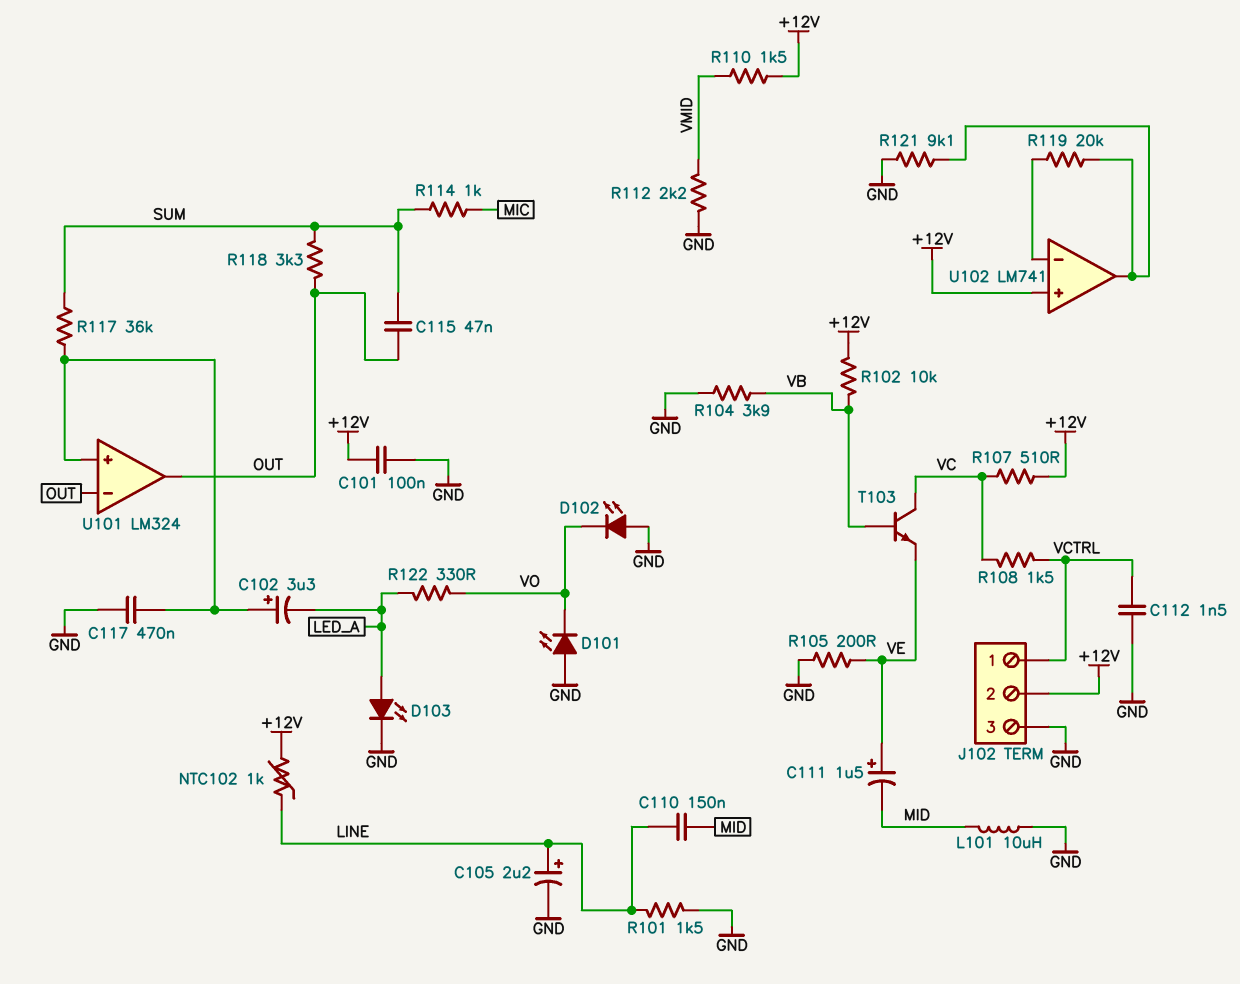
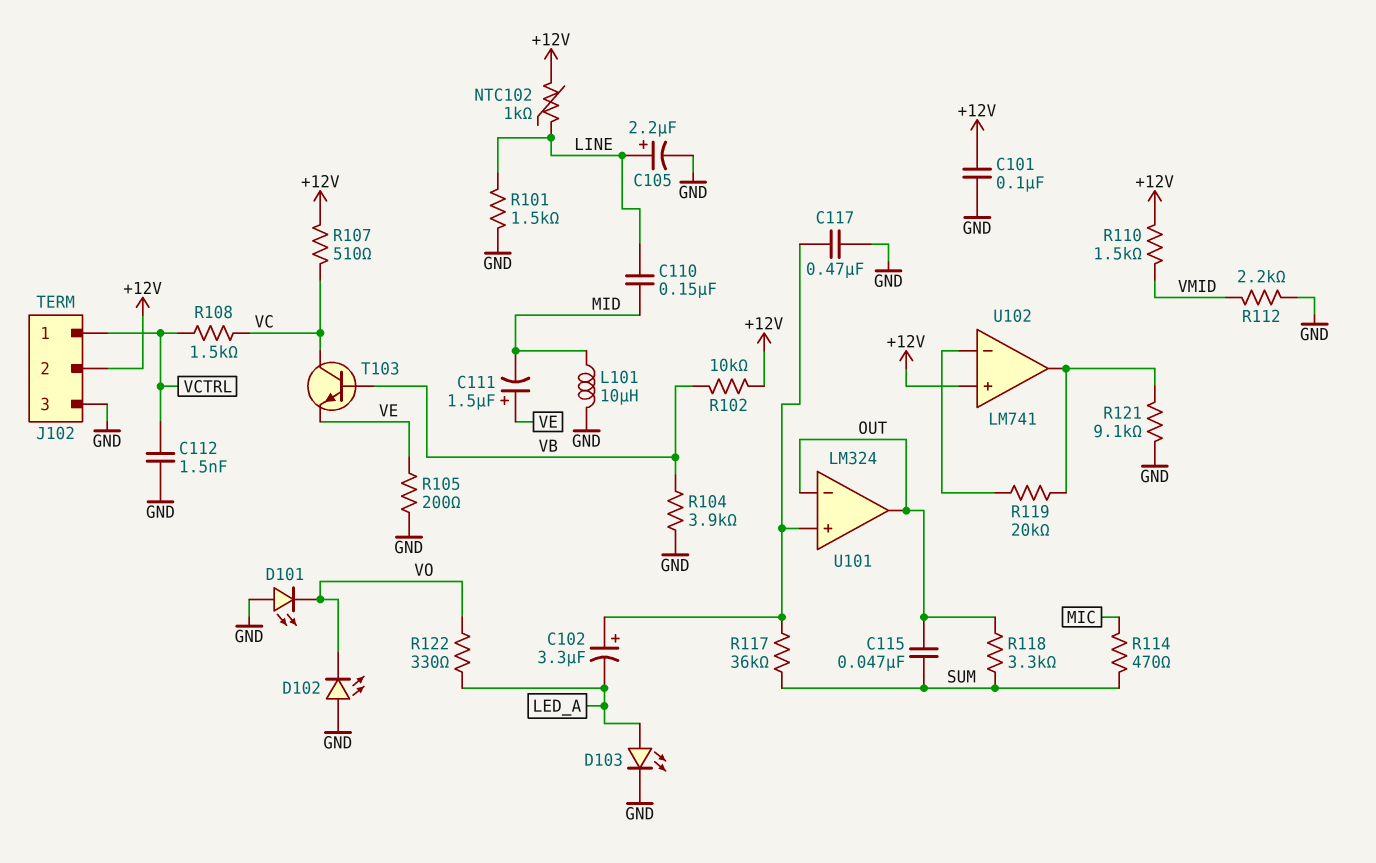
R114: 1k (MIC, SUM) -> 470 (MIC, SUM)

